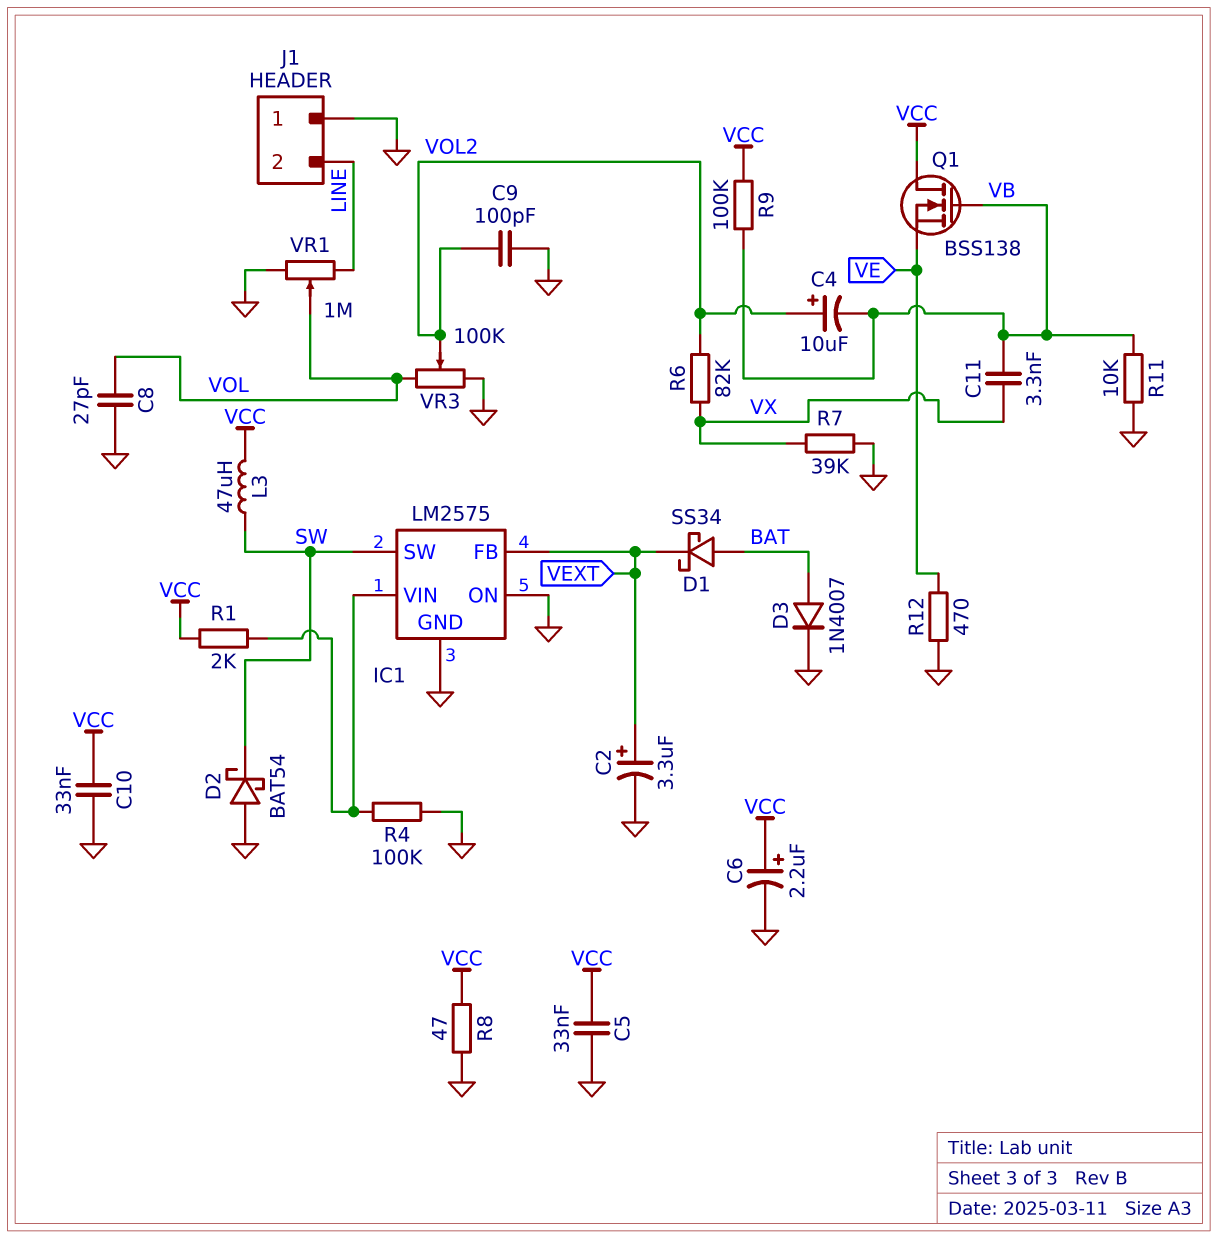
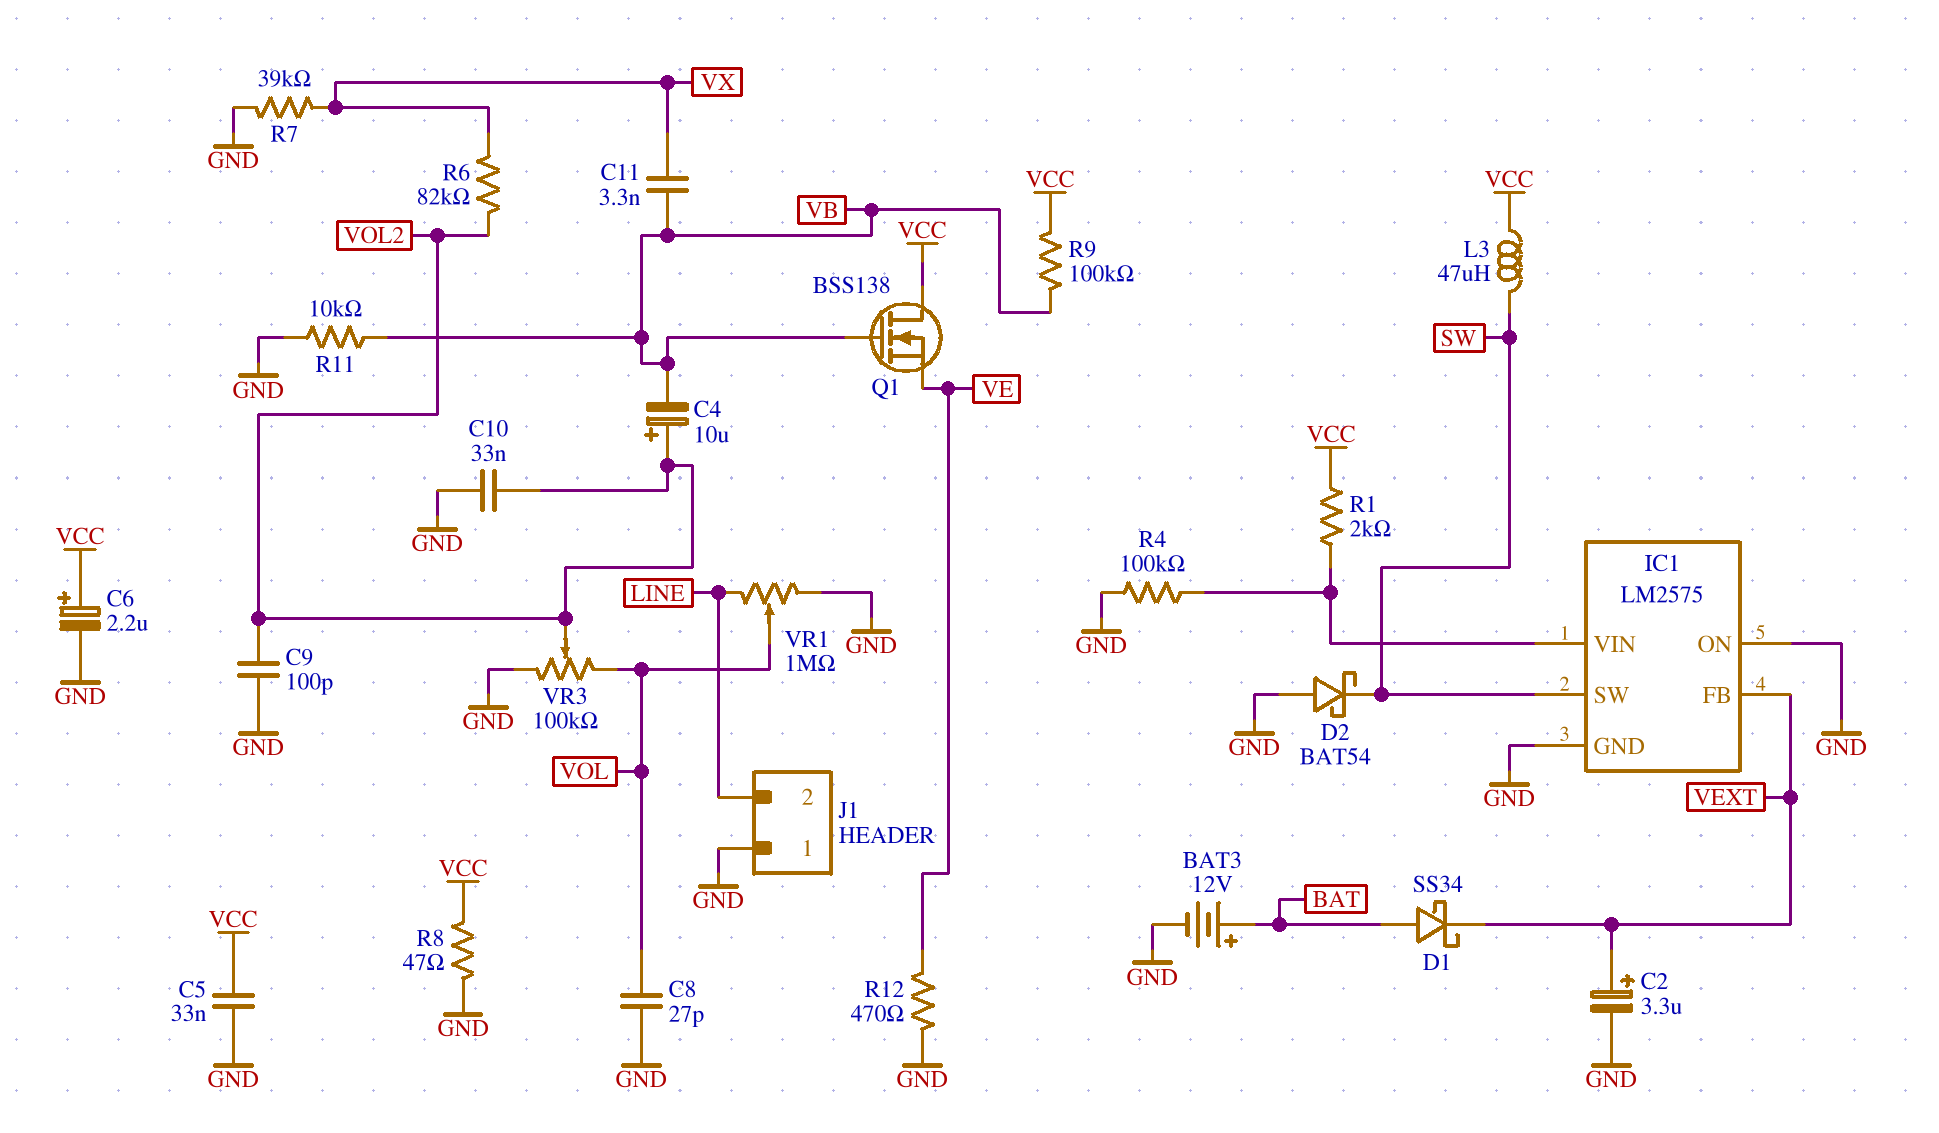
BAT3: none -> 12V (plus BAT, minus GND)
C10: 33nF (GND, VCC) -> 33nF (GND, VOL2)
D3: diode 1N4007 (A BAT, K GND) -> none

